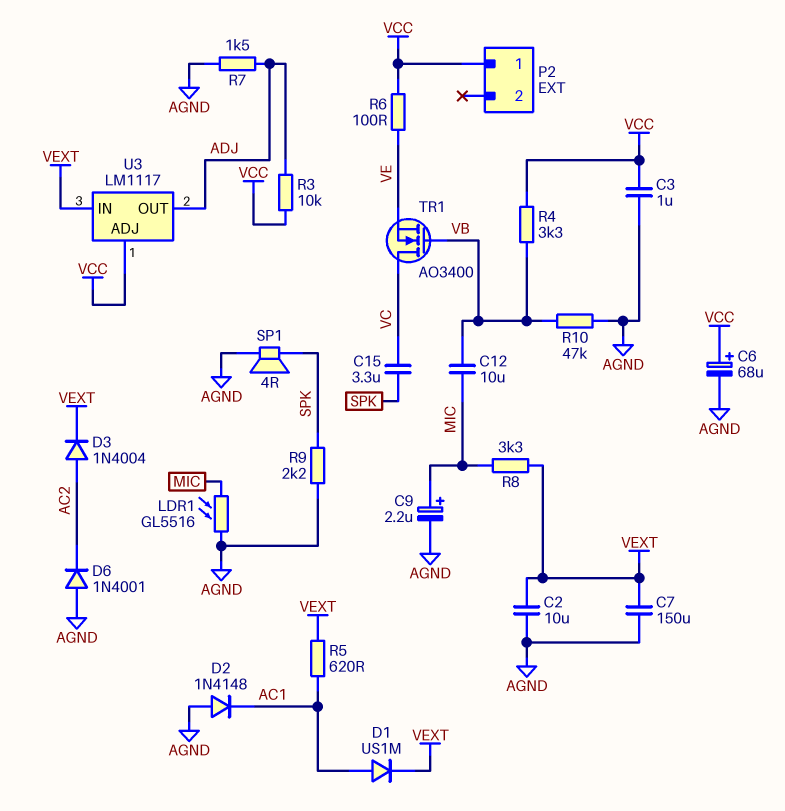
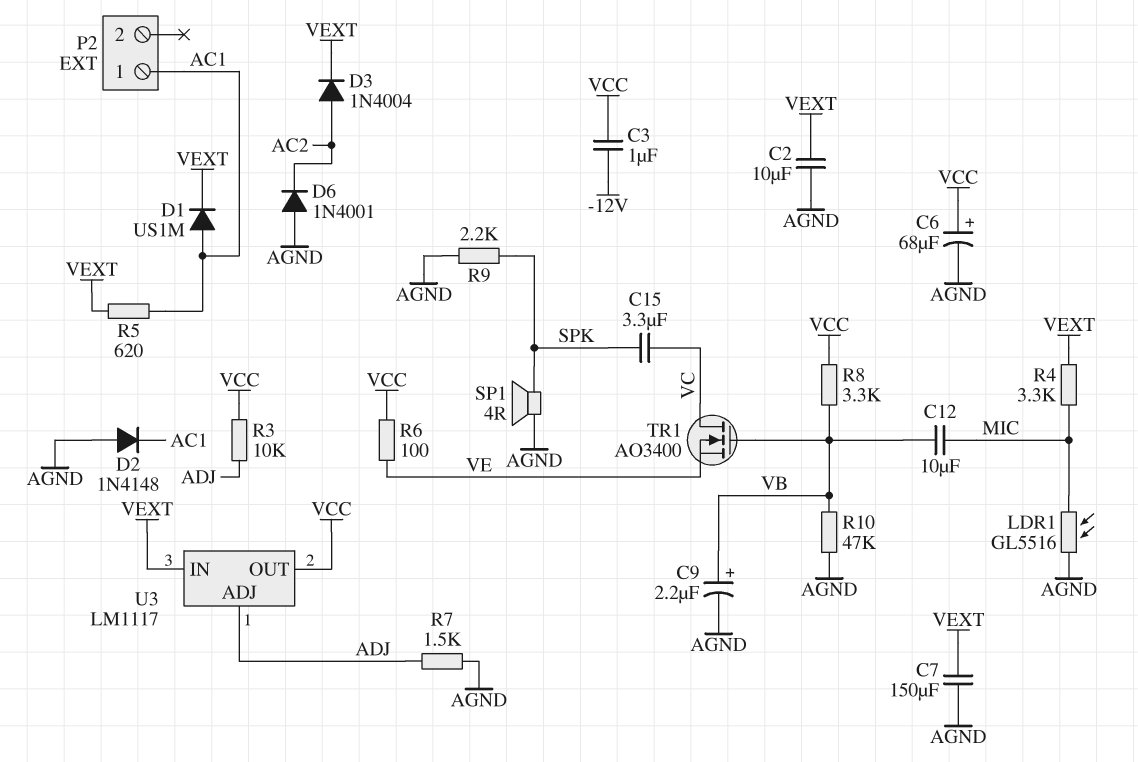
C3: 1uF (AGND, VCC) -> 1uF (-12V, VCC)
C9: 2.2uF (plus MIC, minus AGND) -> 2.2uF (plus VB, minus AGND)
P2 pin 1: VCC -> AC1
R4: 3.3k (VB, VCC) -> 3.3k (MIC, VEXT)
R8: 3.3k (MIC, VEXT) -> 3.3k (VB, VCC)
U3 pin ADJ: VCC -> ADJ
U3 pin OUT: ADJ -> VCC

